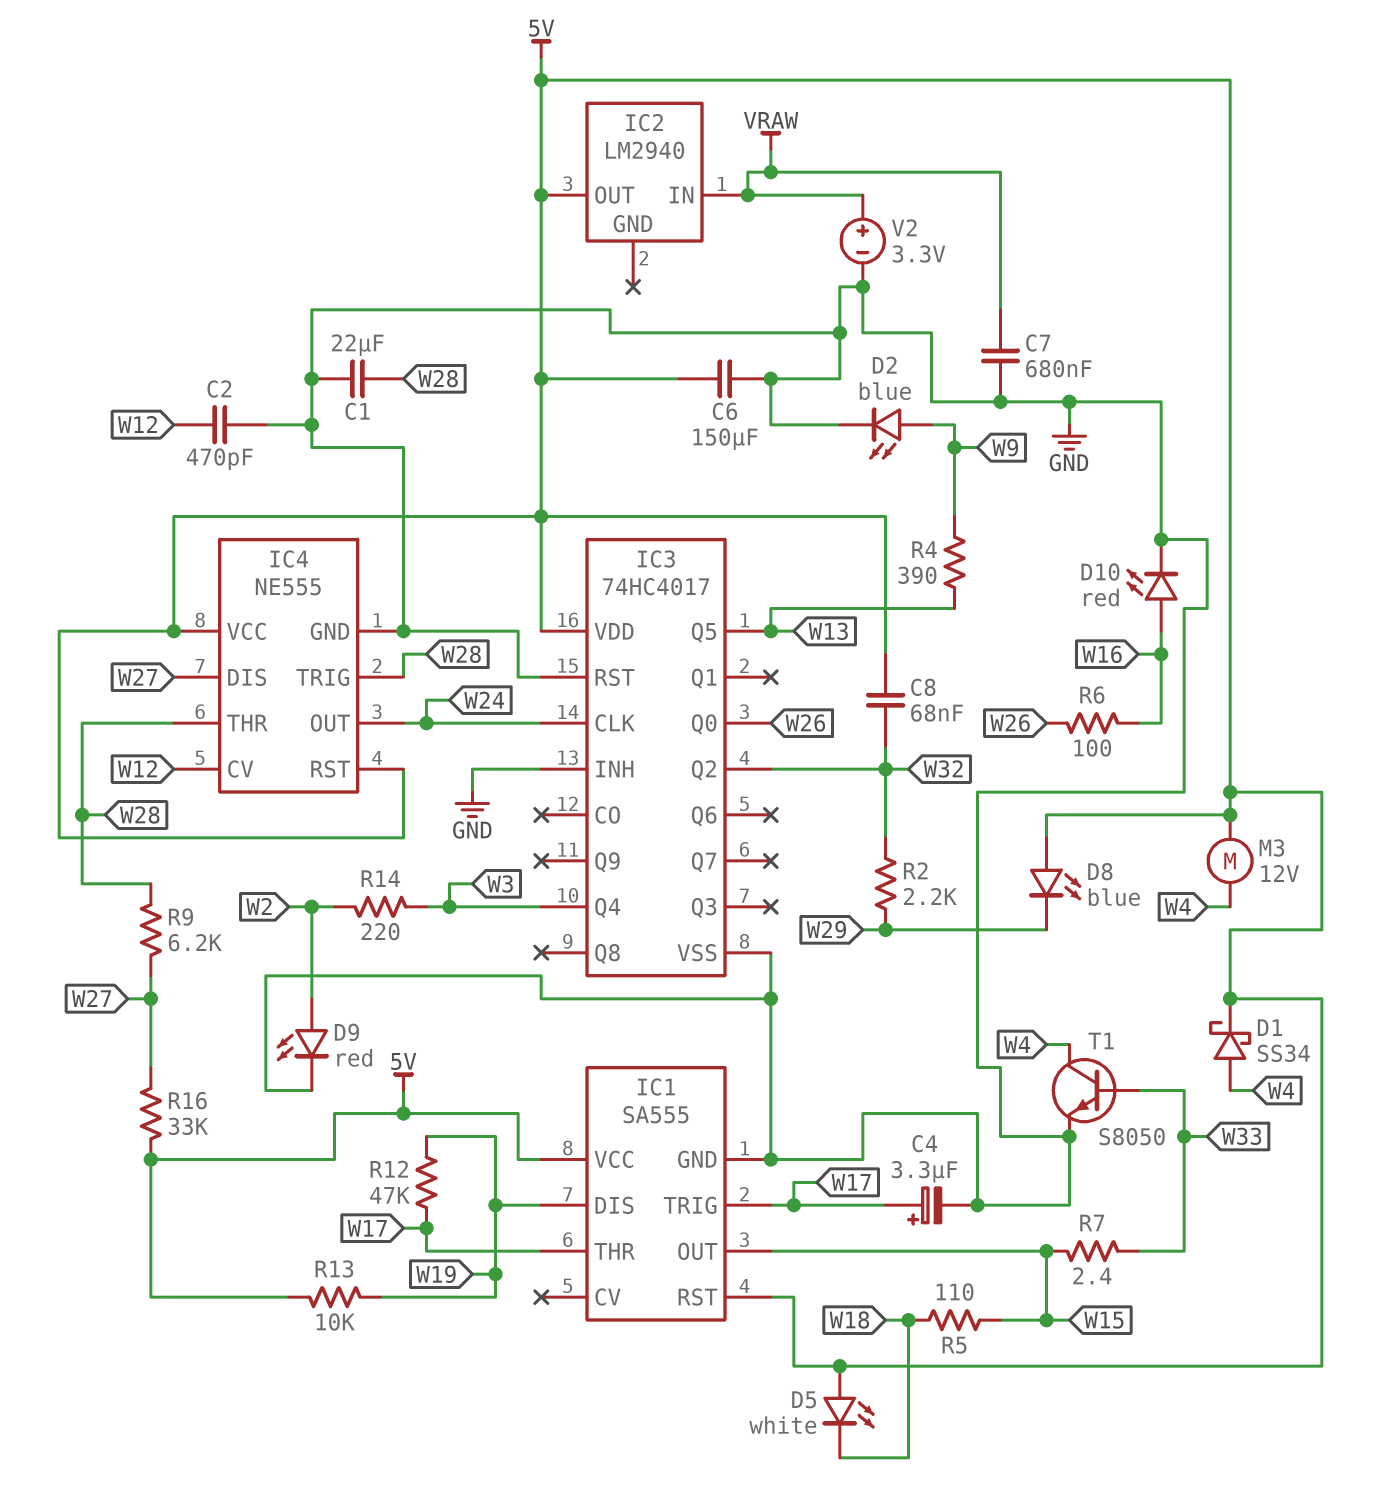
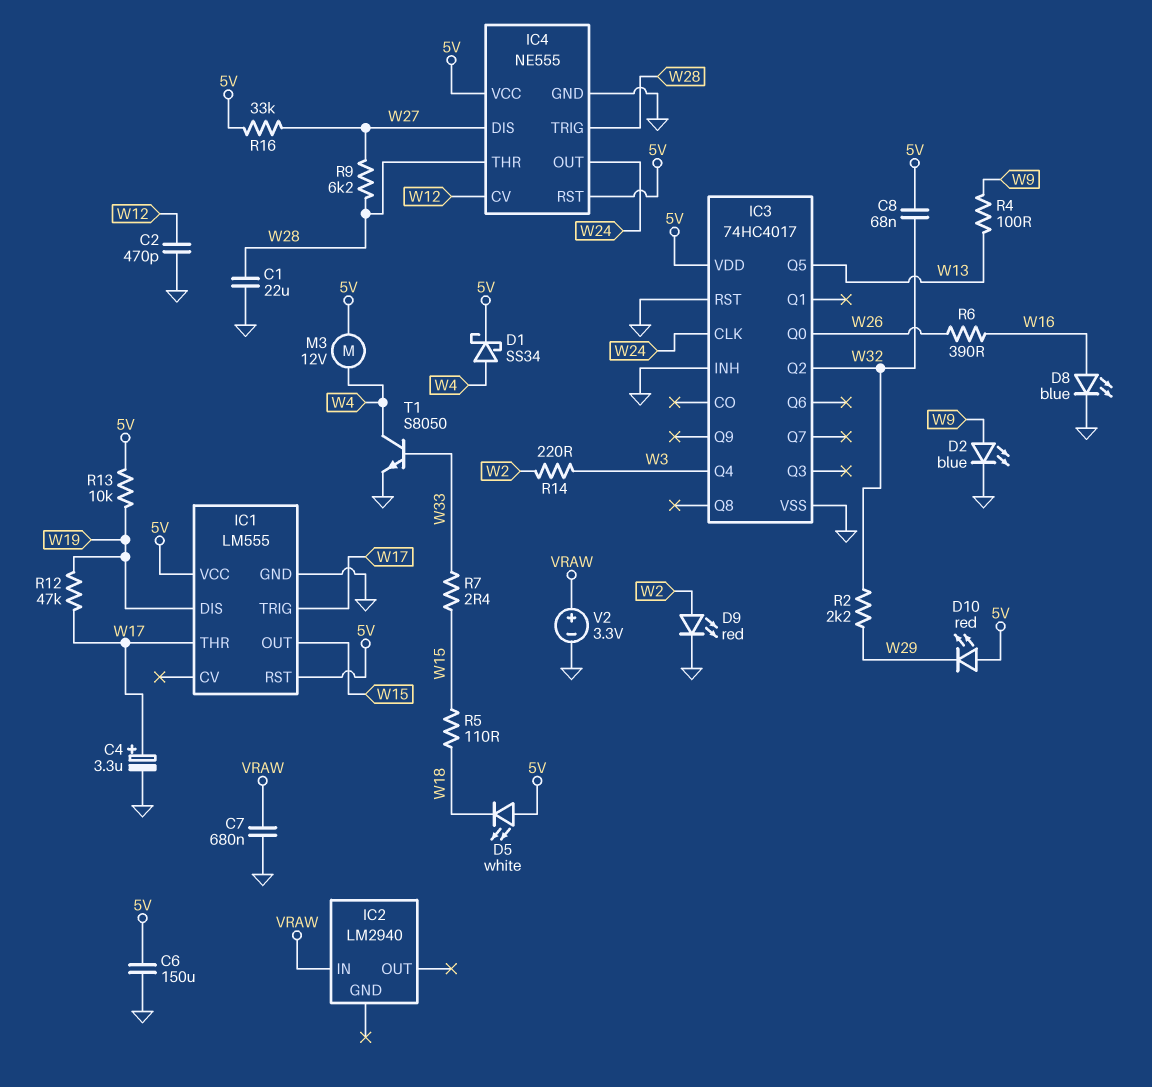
D8: LED blue (A 5V, K W29) -> LED blue (A W16, K GND)
D10: LED red (A W16, K GND) -> LED red (A 5V, K W29)
IC1: SA555 -> LM555
IC2 pin OUT: 5V -> none
R4: 390 (W9, W13) -> 100 (W9, W13)
R6: 100 (W16, W26) -> 390 (W16, W26)

